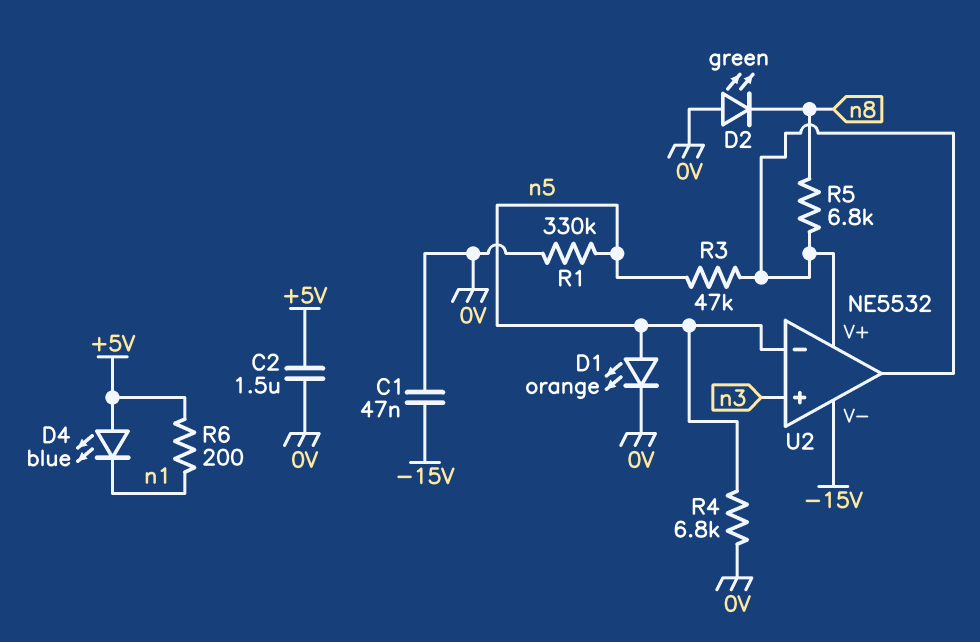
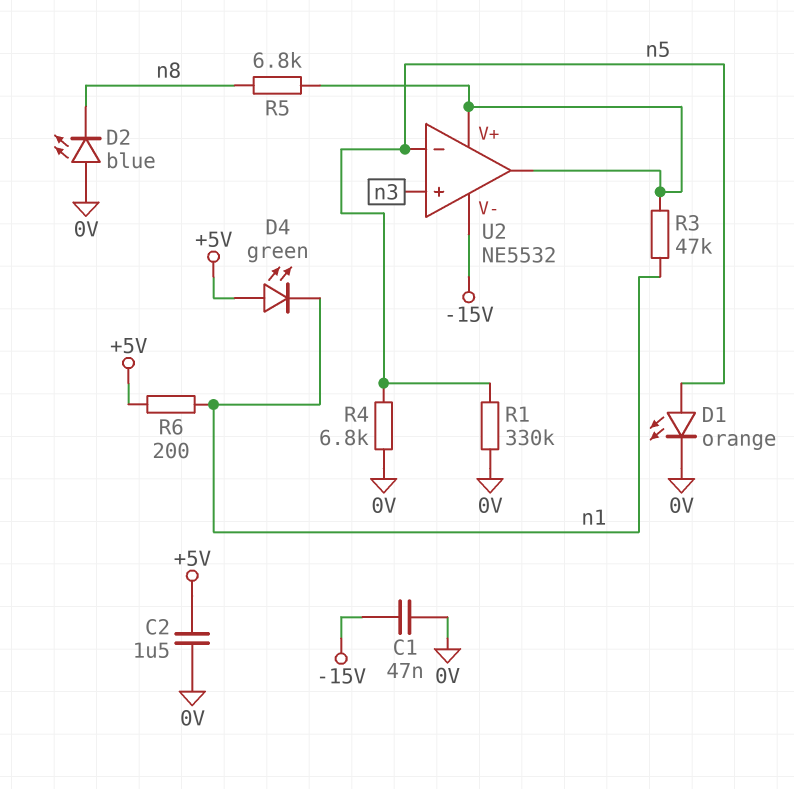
D2: LED green (A 0V, K n8) -> LED blue (A 0V, K n8)
D4: LED blue (A +5V, K n1) -> LED green (A +5V, K n1)
R3: 47k (U2/V+, n5) -> 47k (U2/V+, n1)

